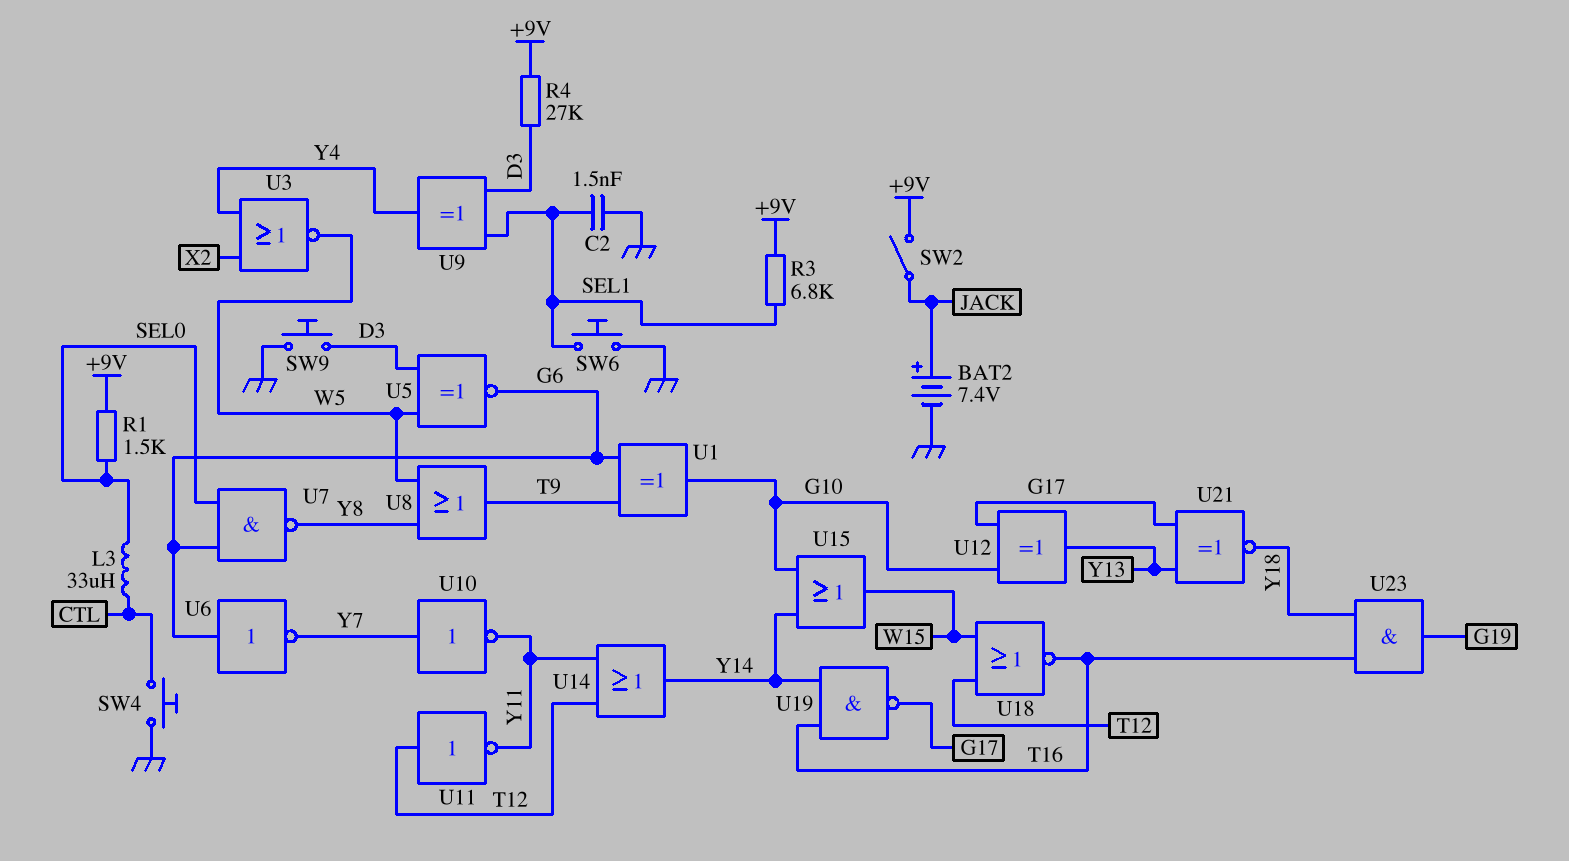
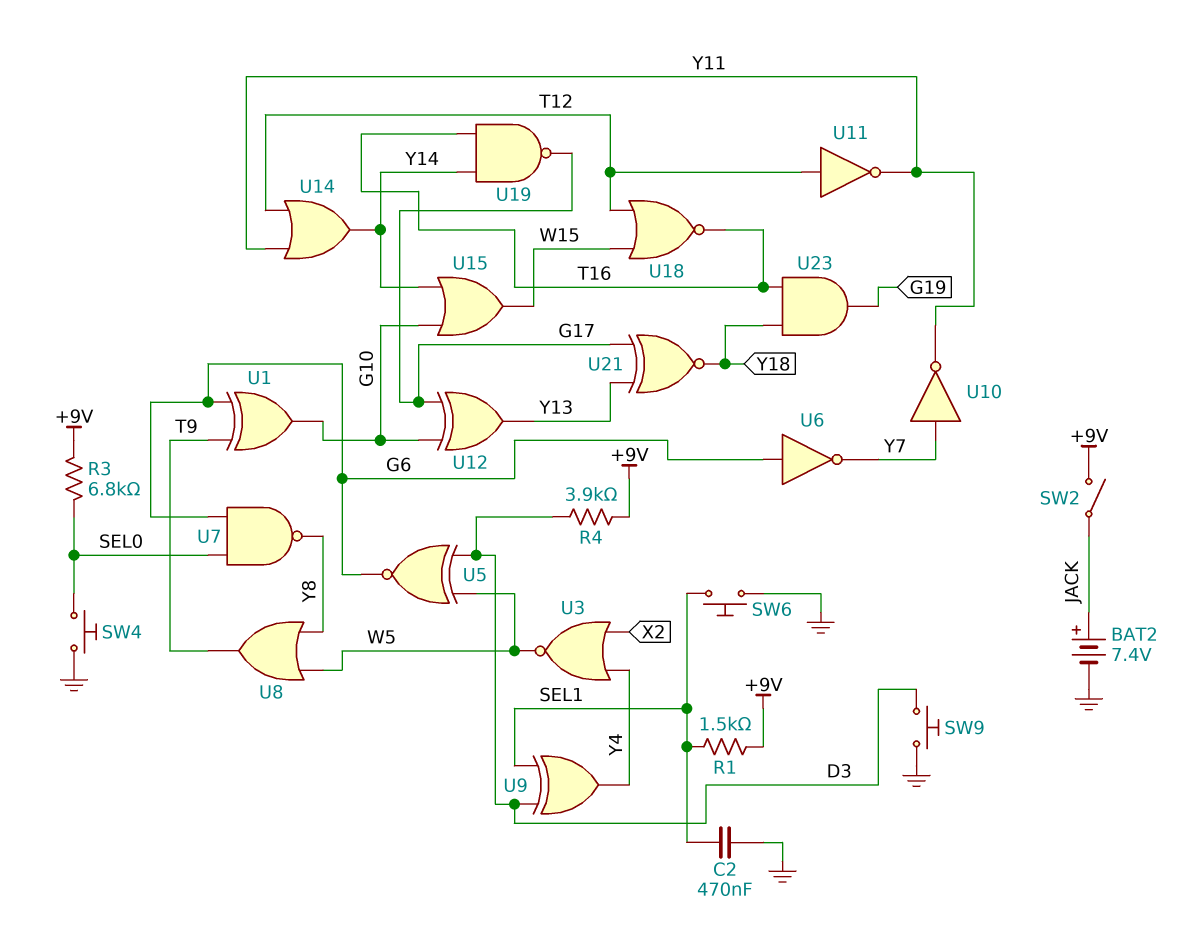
C2: 1.5nF (GND, SEL1) -> 470nF (GND, SEL1)
L3: 33uH (CTL, SEL0) -> none
R1: 1.5k (+9V, SEL0) -> 1.5k (+9V, SEL1)
R3: 6.8k (+9V, SEL1) -> 6.8k (+9V, SEL0)
R4: 27k (+9V, D3) -> 3.9k (+9V, D3)
SW4: button (CTL, GND) -> button (GND, SEL0)

